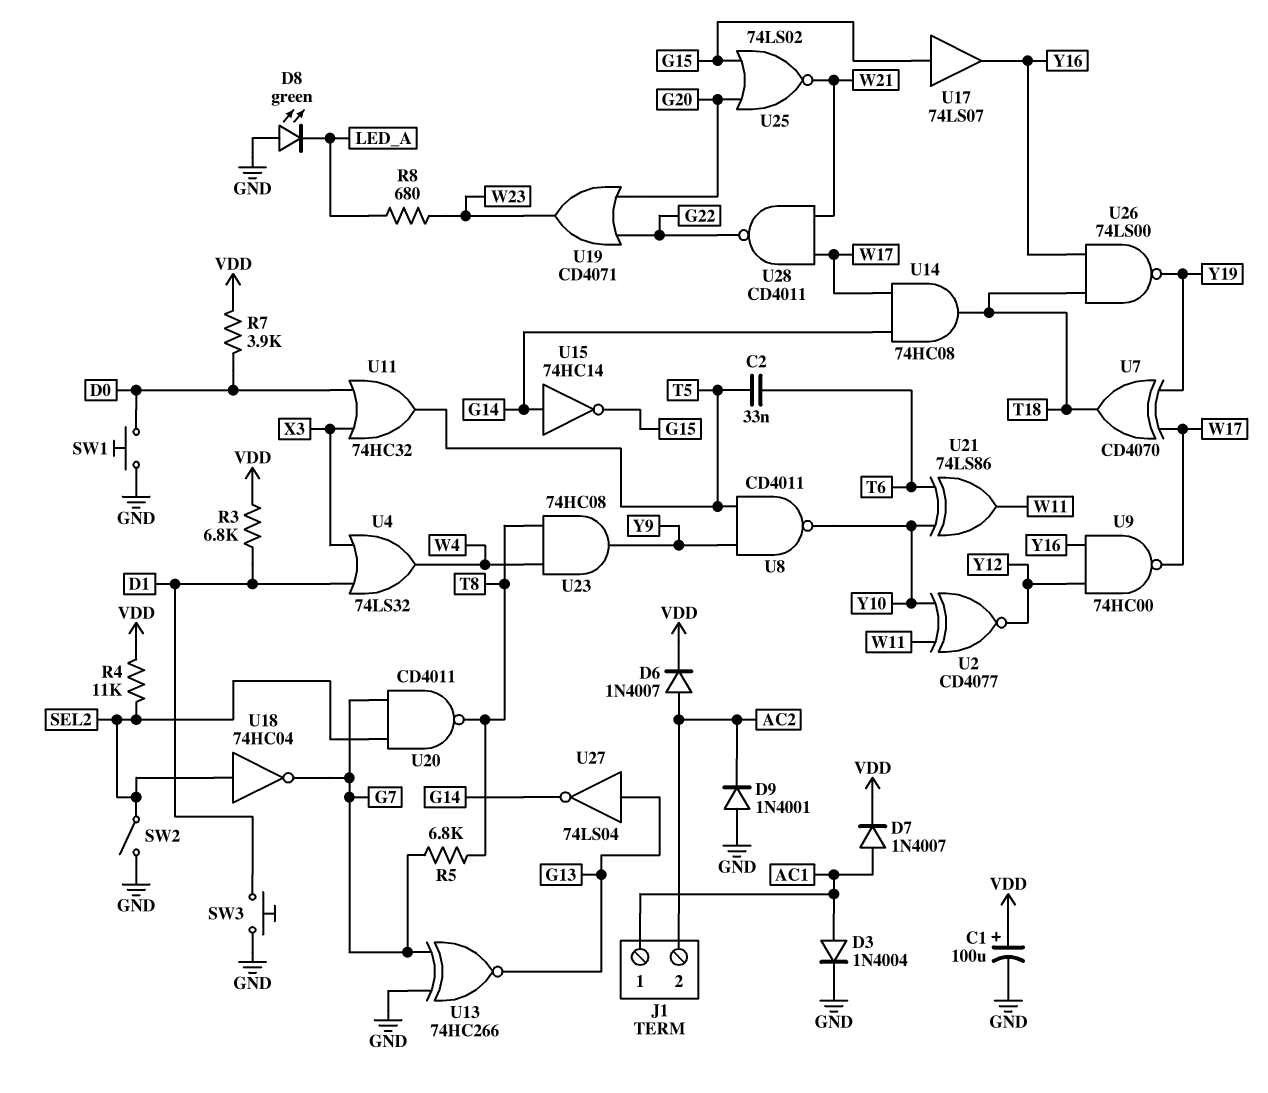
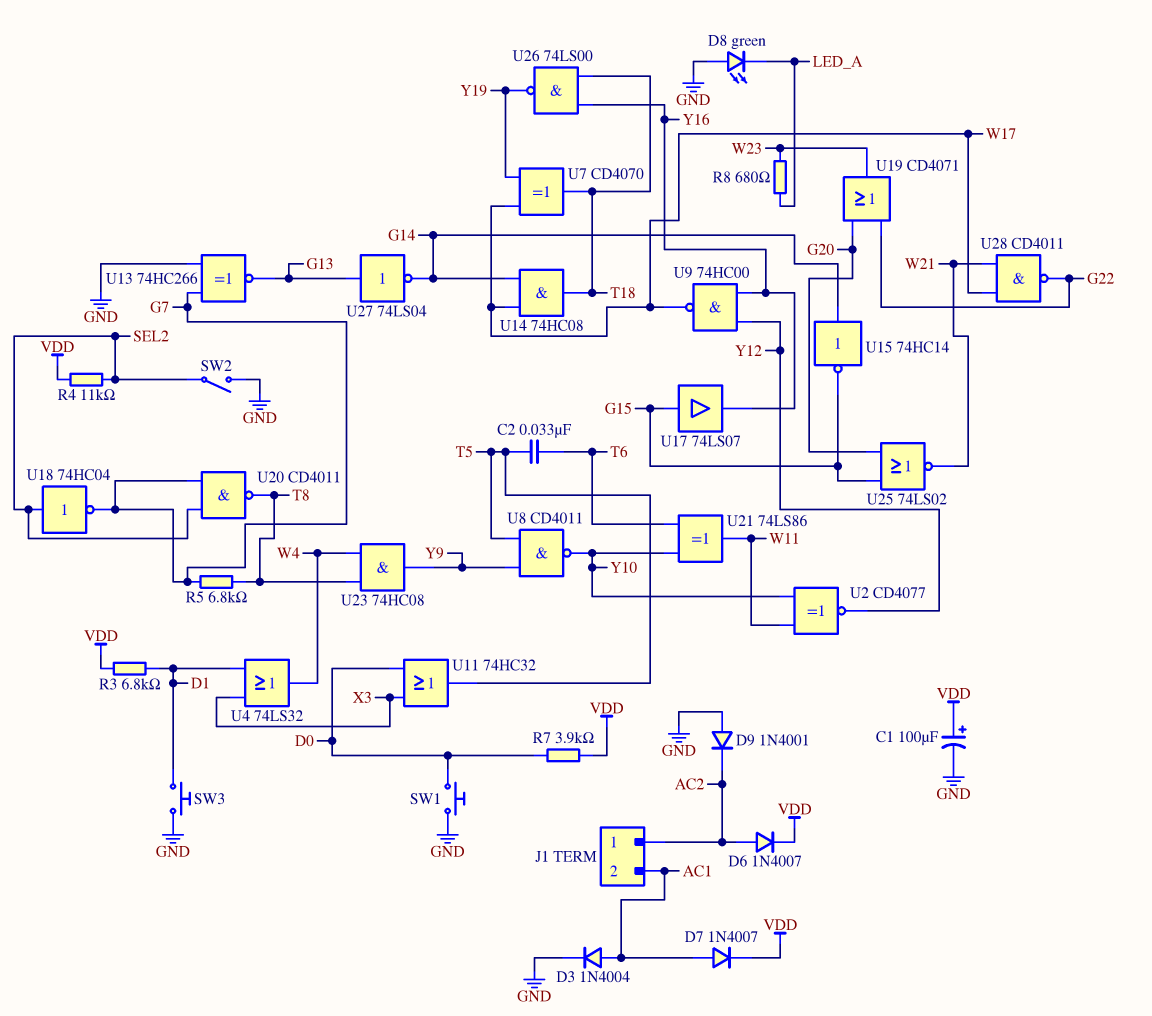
J1 pin 1: AC1 -> AC2
J1 pin 2: AC2 -> AC1

